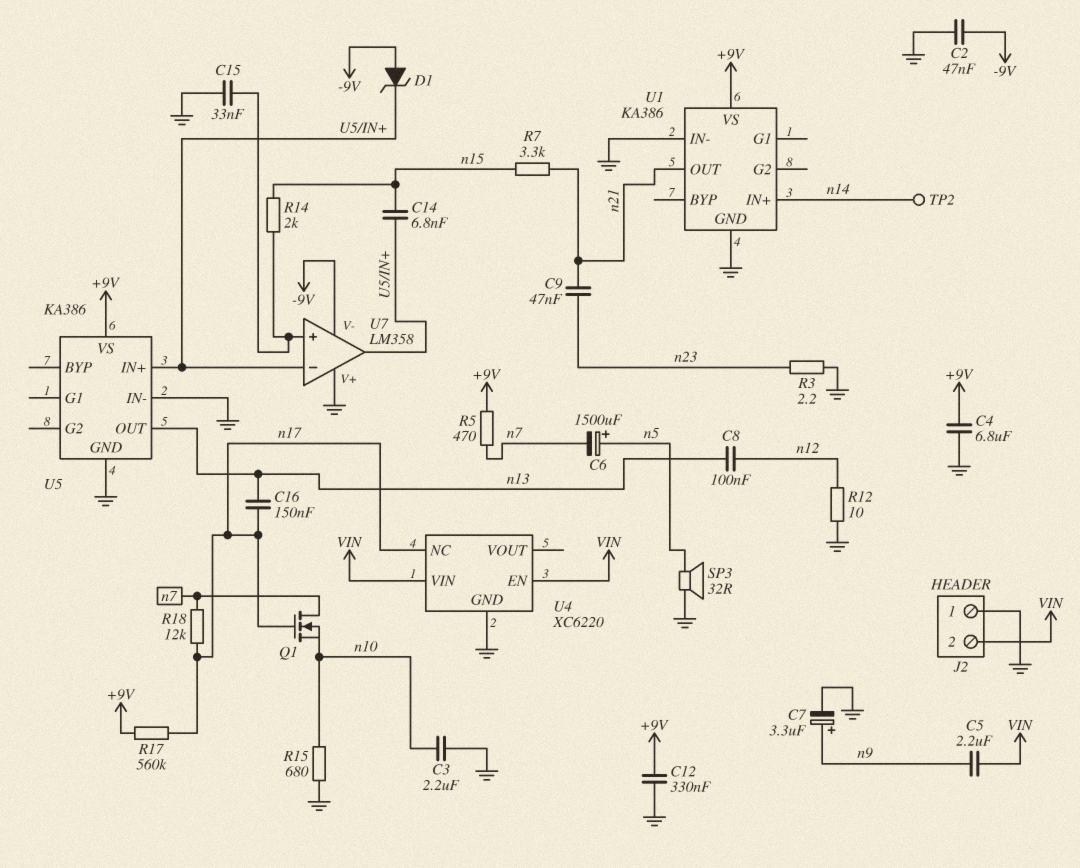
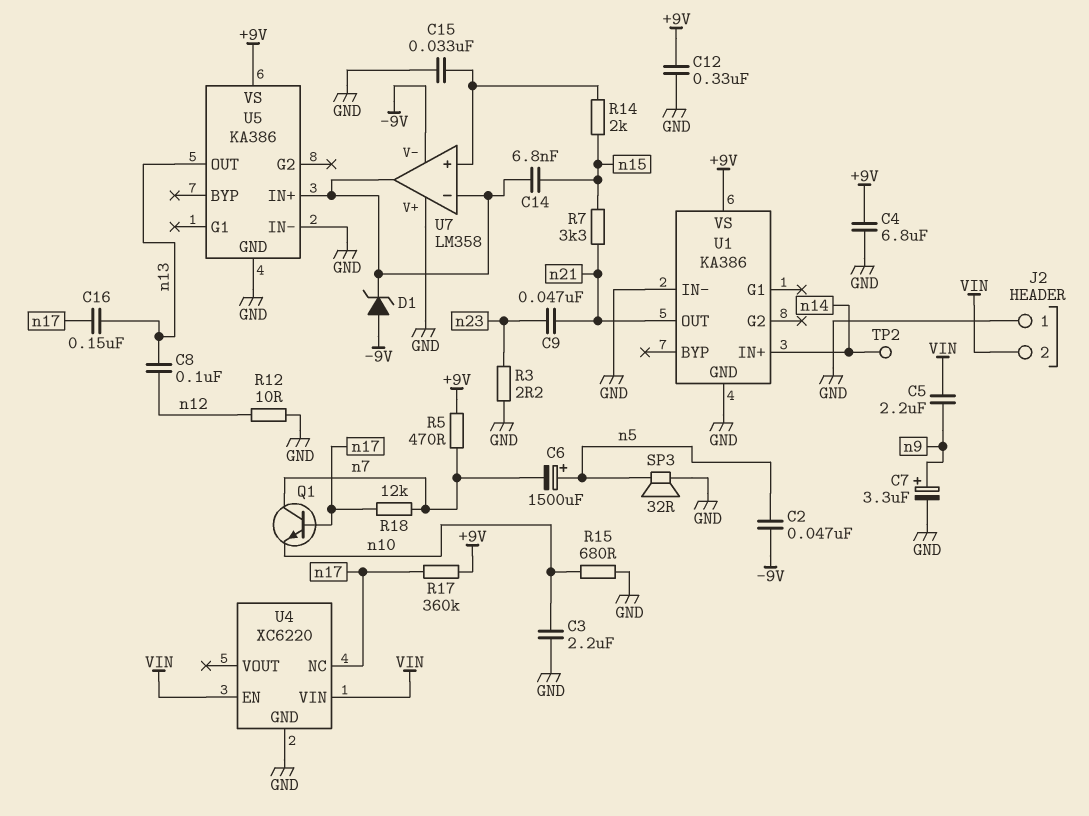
C2: 47nF (-9V, GND) -> 47nF (-9V, n5)
Q1: NMOS (G n17, D n7, S n10) -> NPN (B n17, C n7, E n10)
R17: 560k (+9V, n17) -> 360k (+9V, n17)

